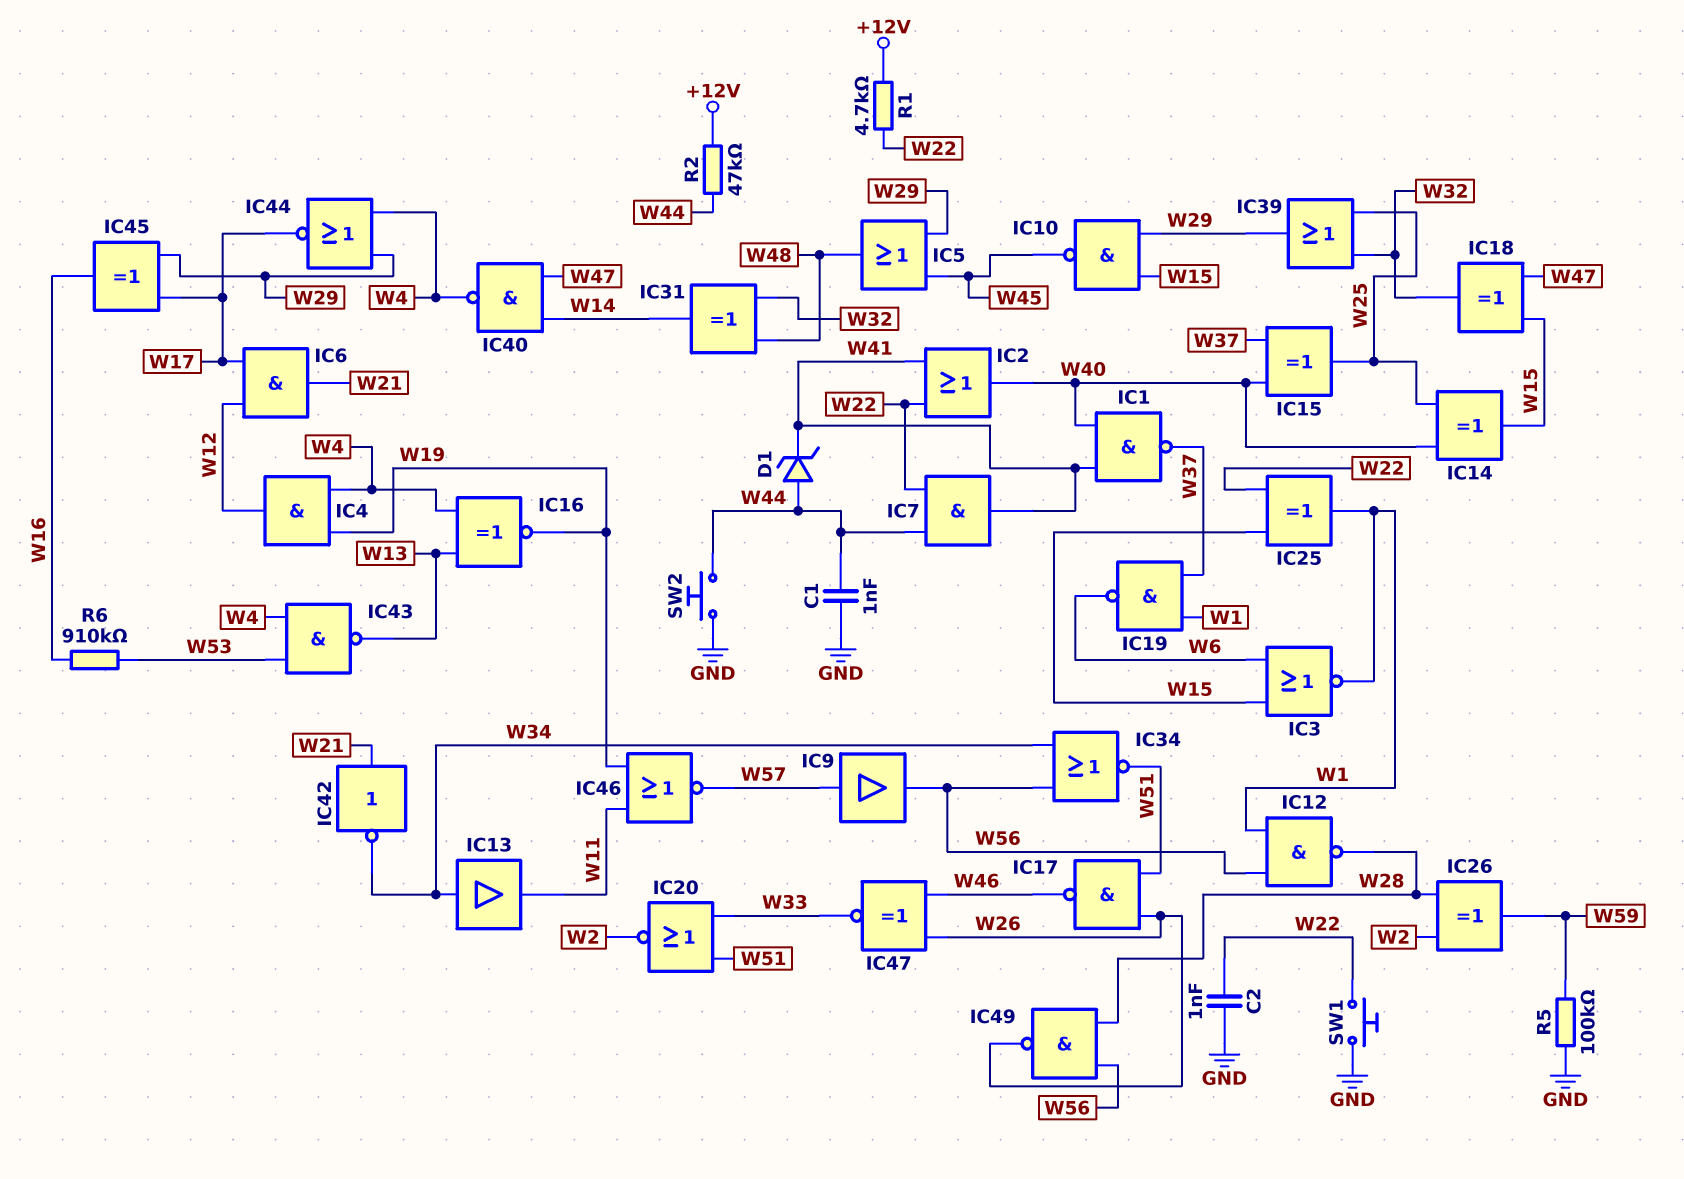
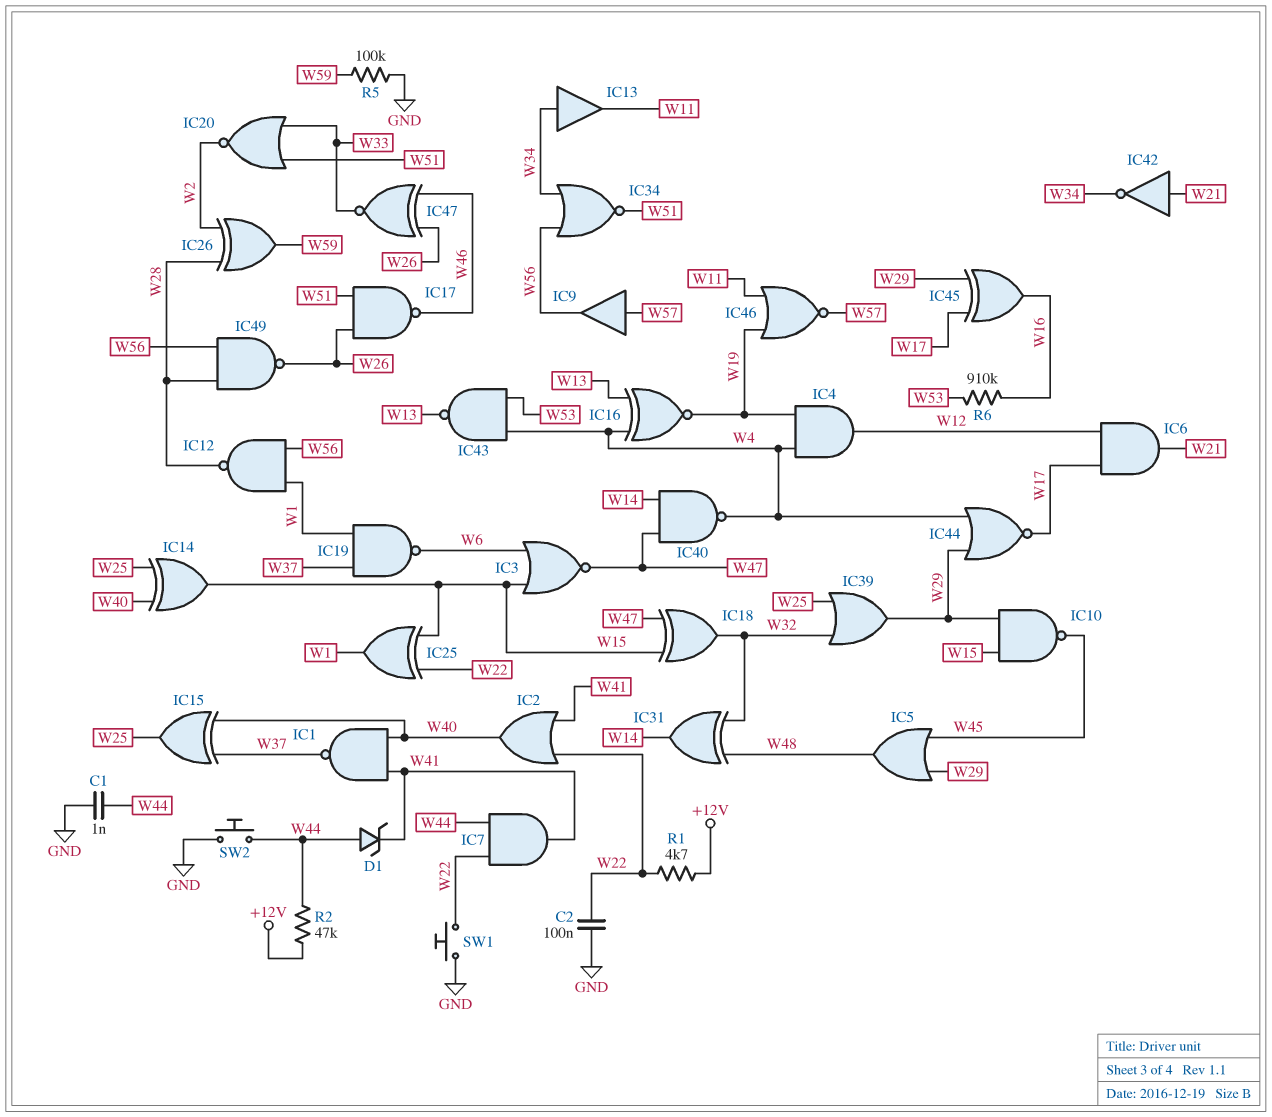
C2: 1nF (GND, W22) -> 100nF (GND, W22)
IC3: NOR (in W6, in W15, out W1) -> NOR (in W6, in W15, out W47)

